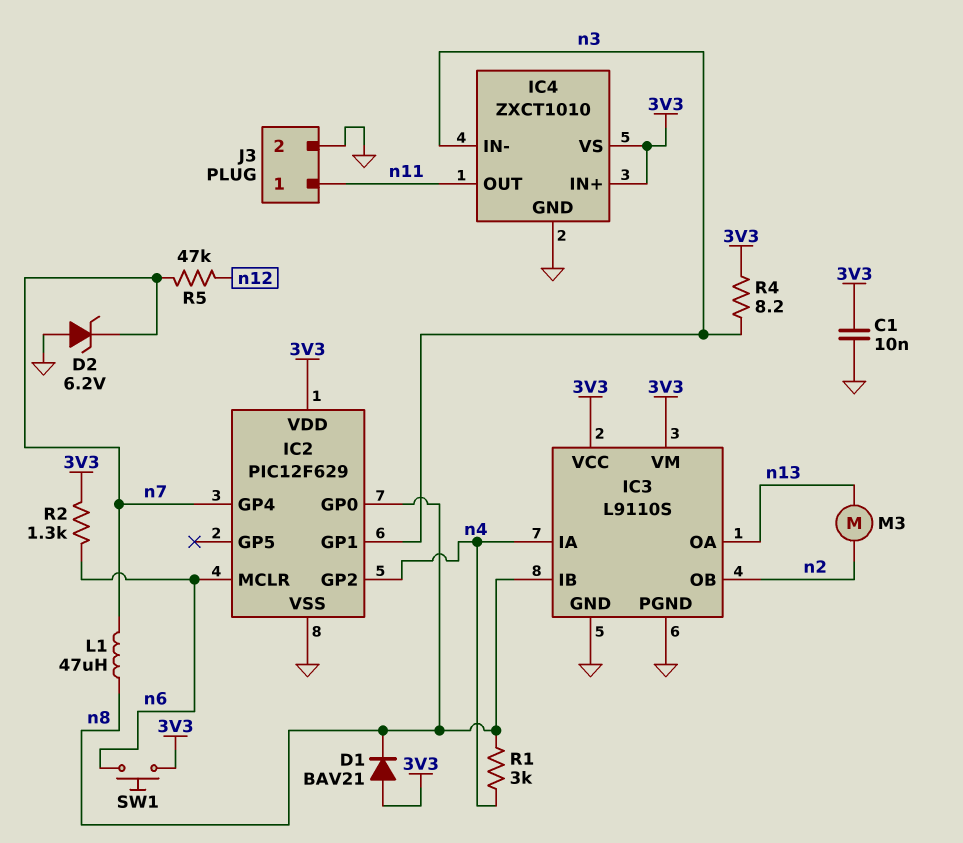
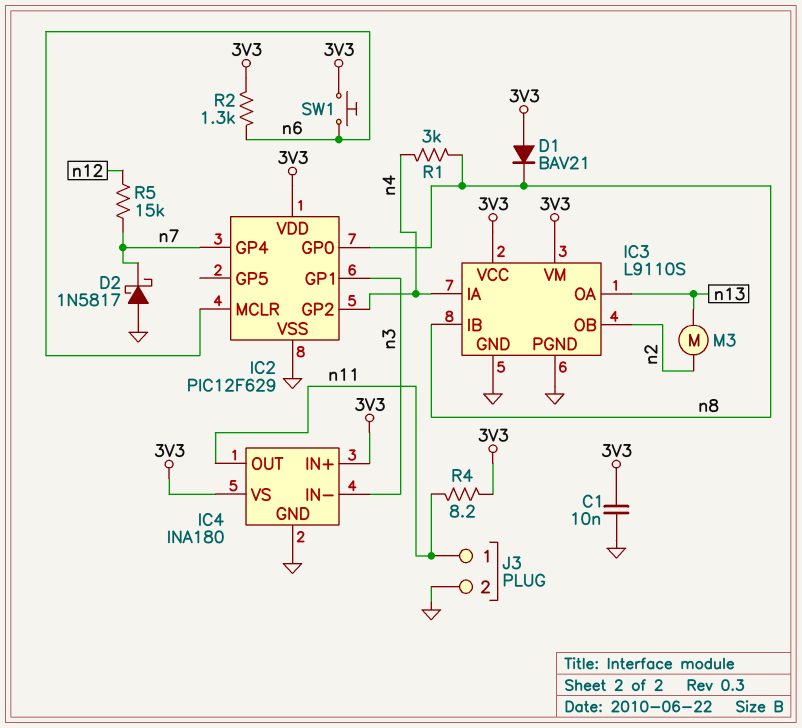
D2: zener 6.2V (A GND, K n7) -> schottky 1N5817 (A GND, K n7)
IC4: ZXCT1010 -> INA180
L1: 47uH (n7, n8) -> none
R4: 8.2 (3V3, n3) -> 8.2 (3V3, n11)
R5: 47k (n7, n12) -> 15k (n7, n12)

